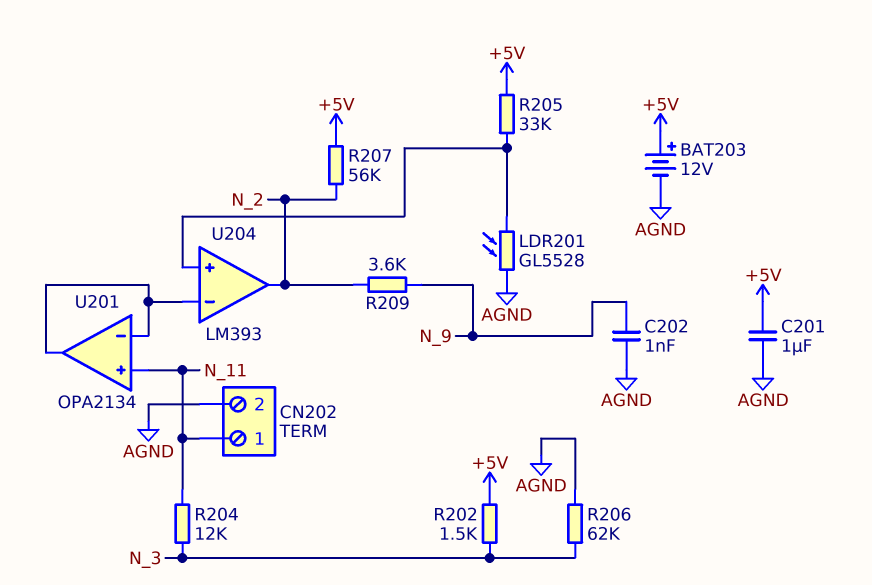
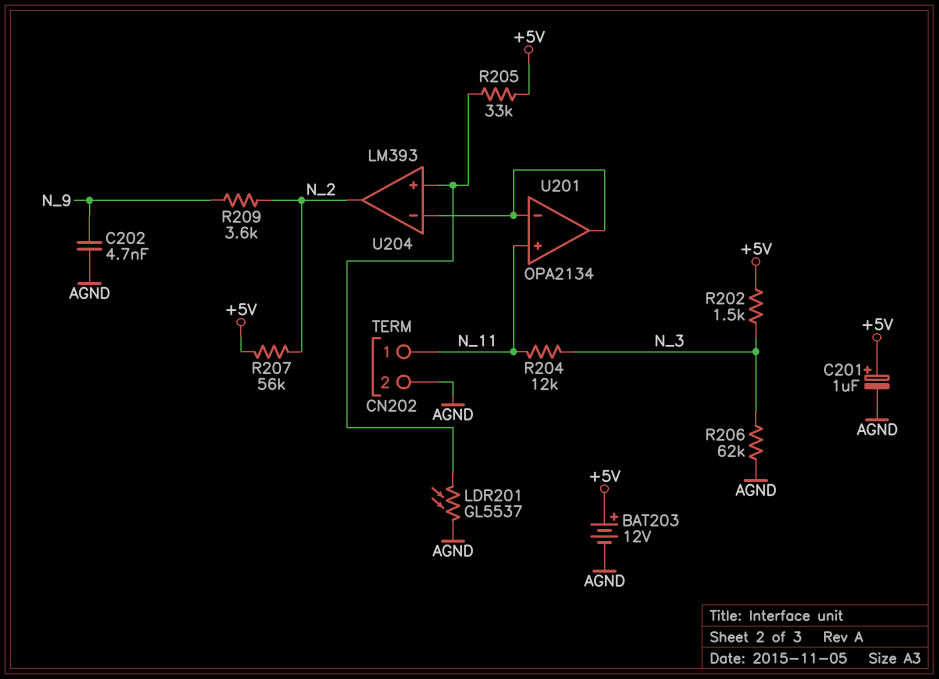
C201: 1uF (+5V, AGND) -> 1uF (plus +5V, minus AGND)
C202: 1nF (AGND, N_9) -> 4.7nF (AGND, N_9)
LDR201: GL5528 (AGND, U204/in+) -> GL5537 (AGND, U204/in+)

